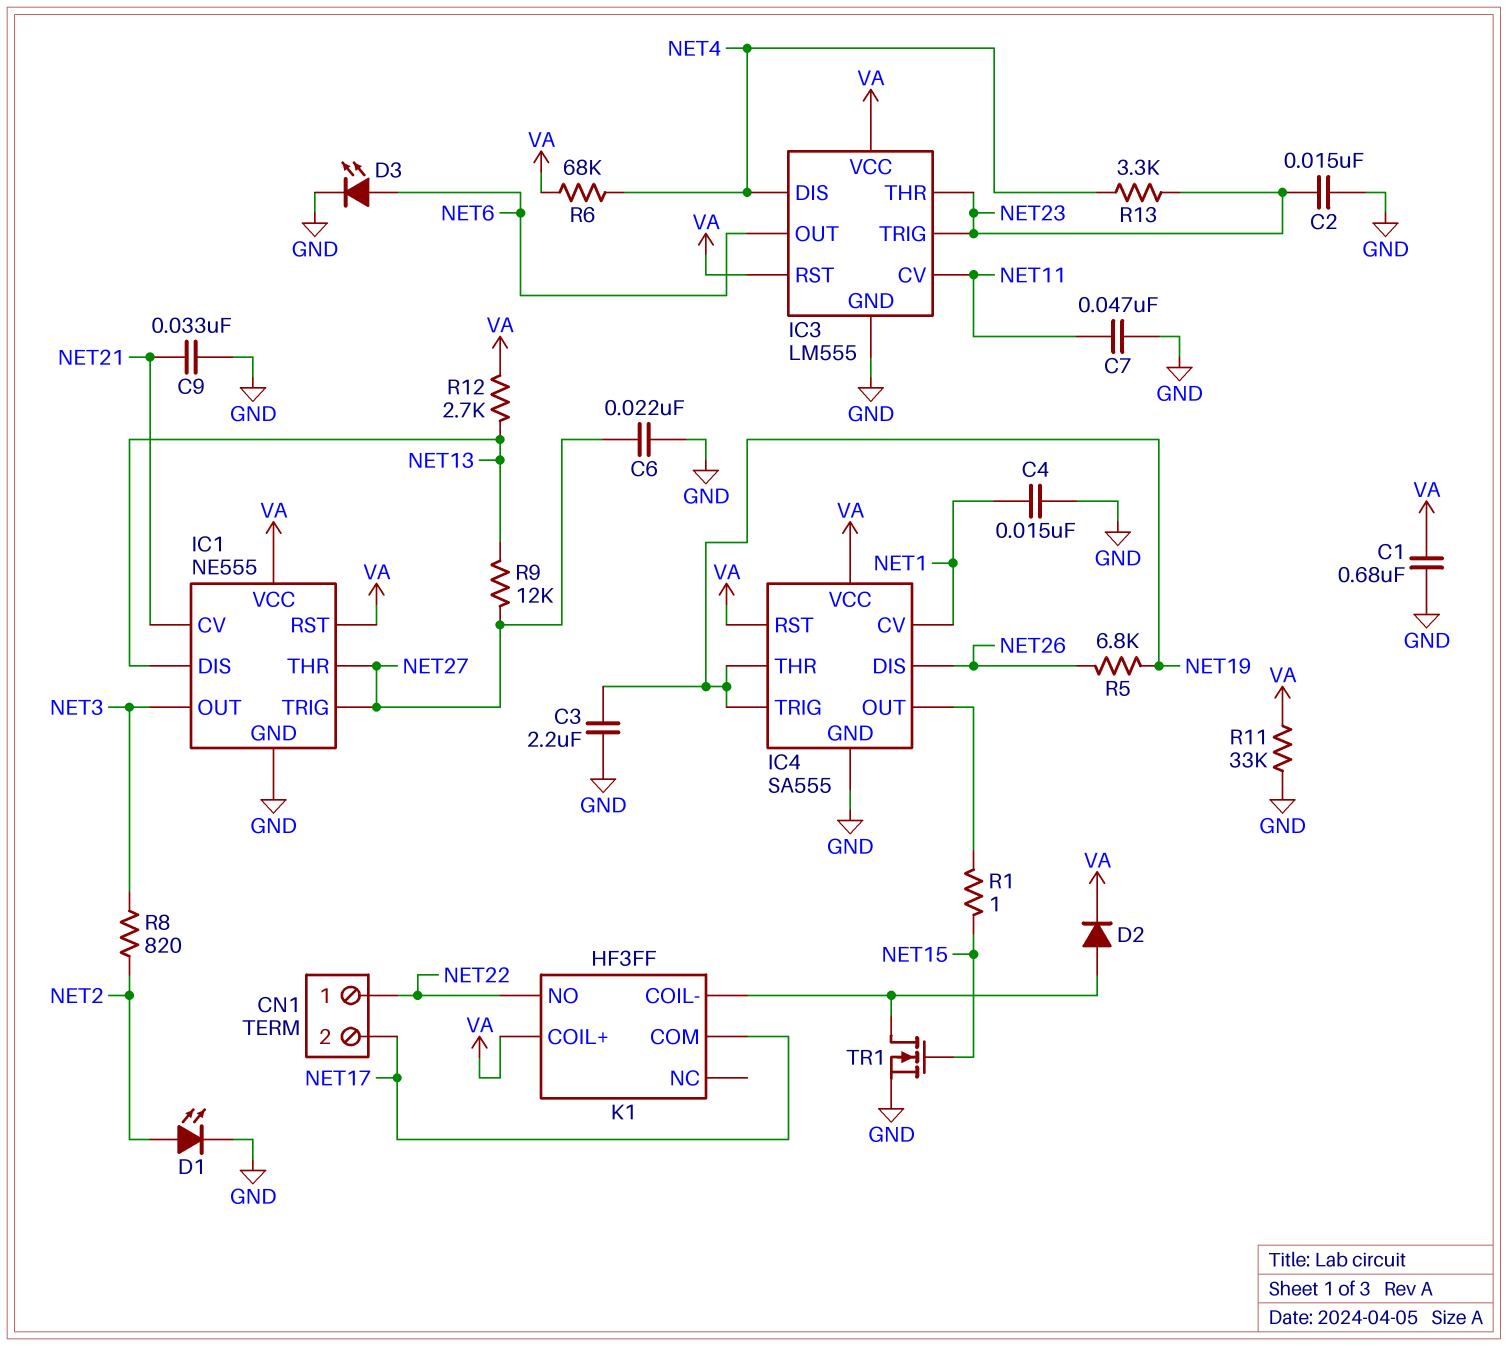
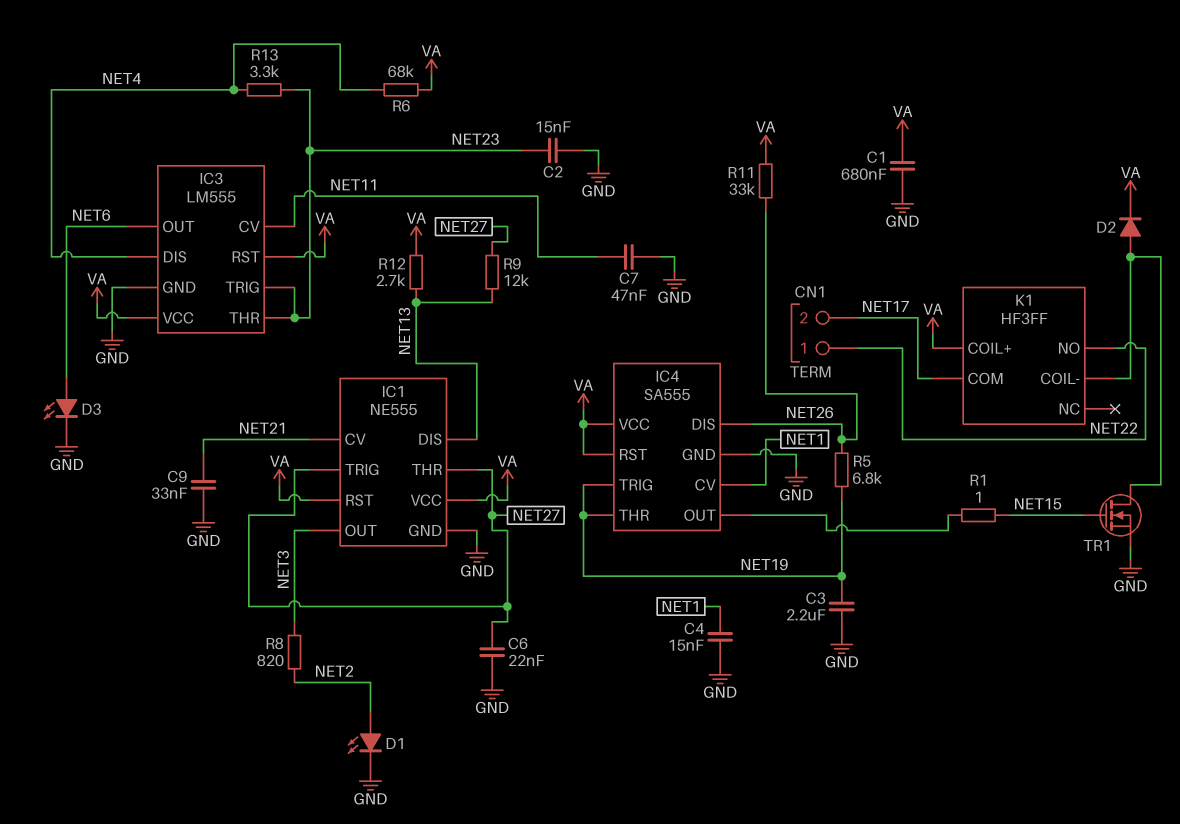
R11: 33k (GND, VA) -> 33k (NET26, VA)

